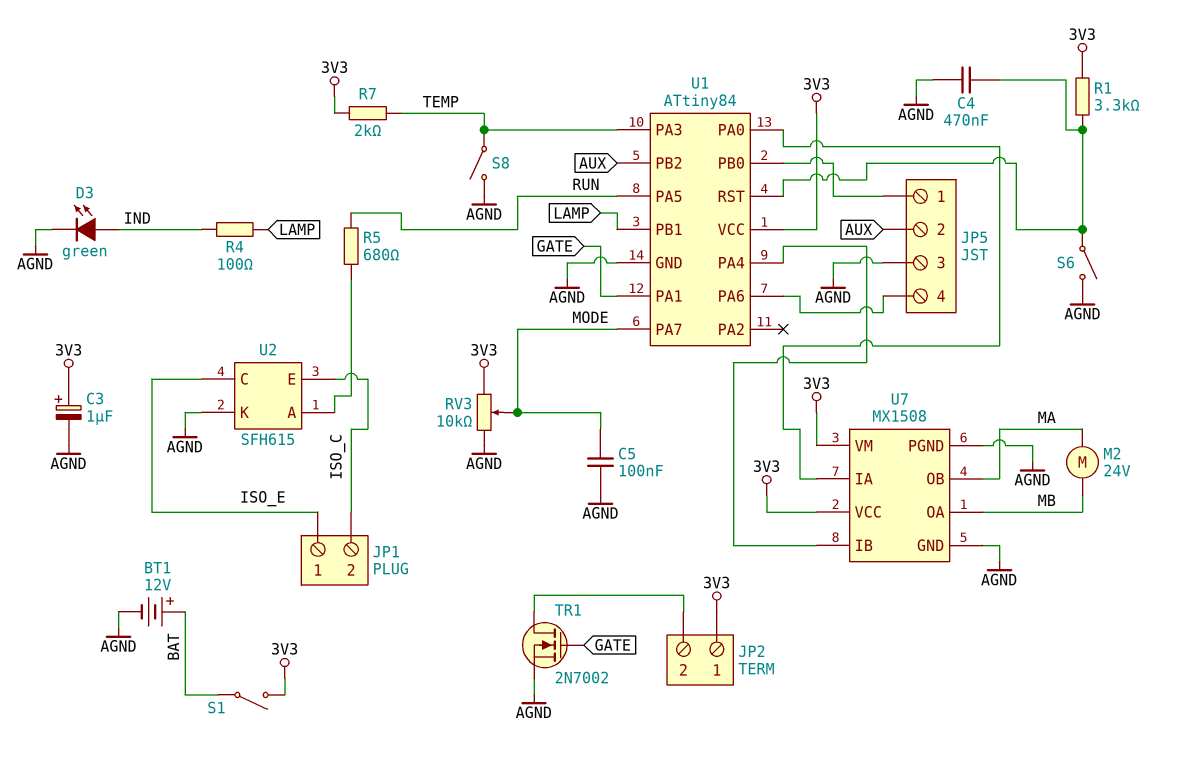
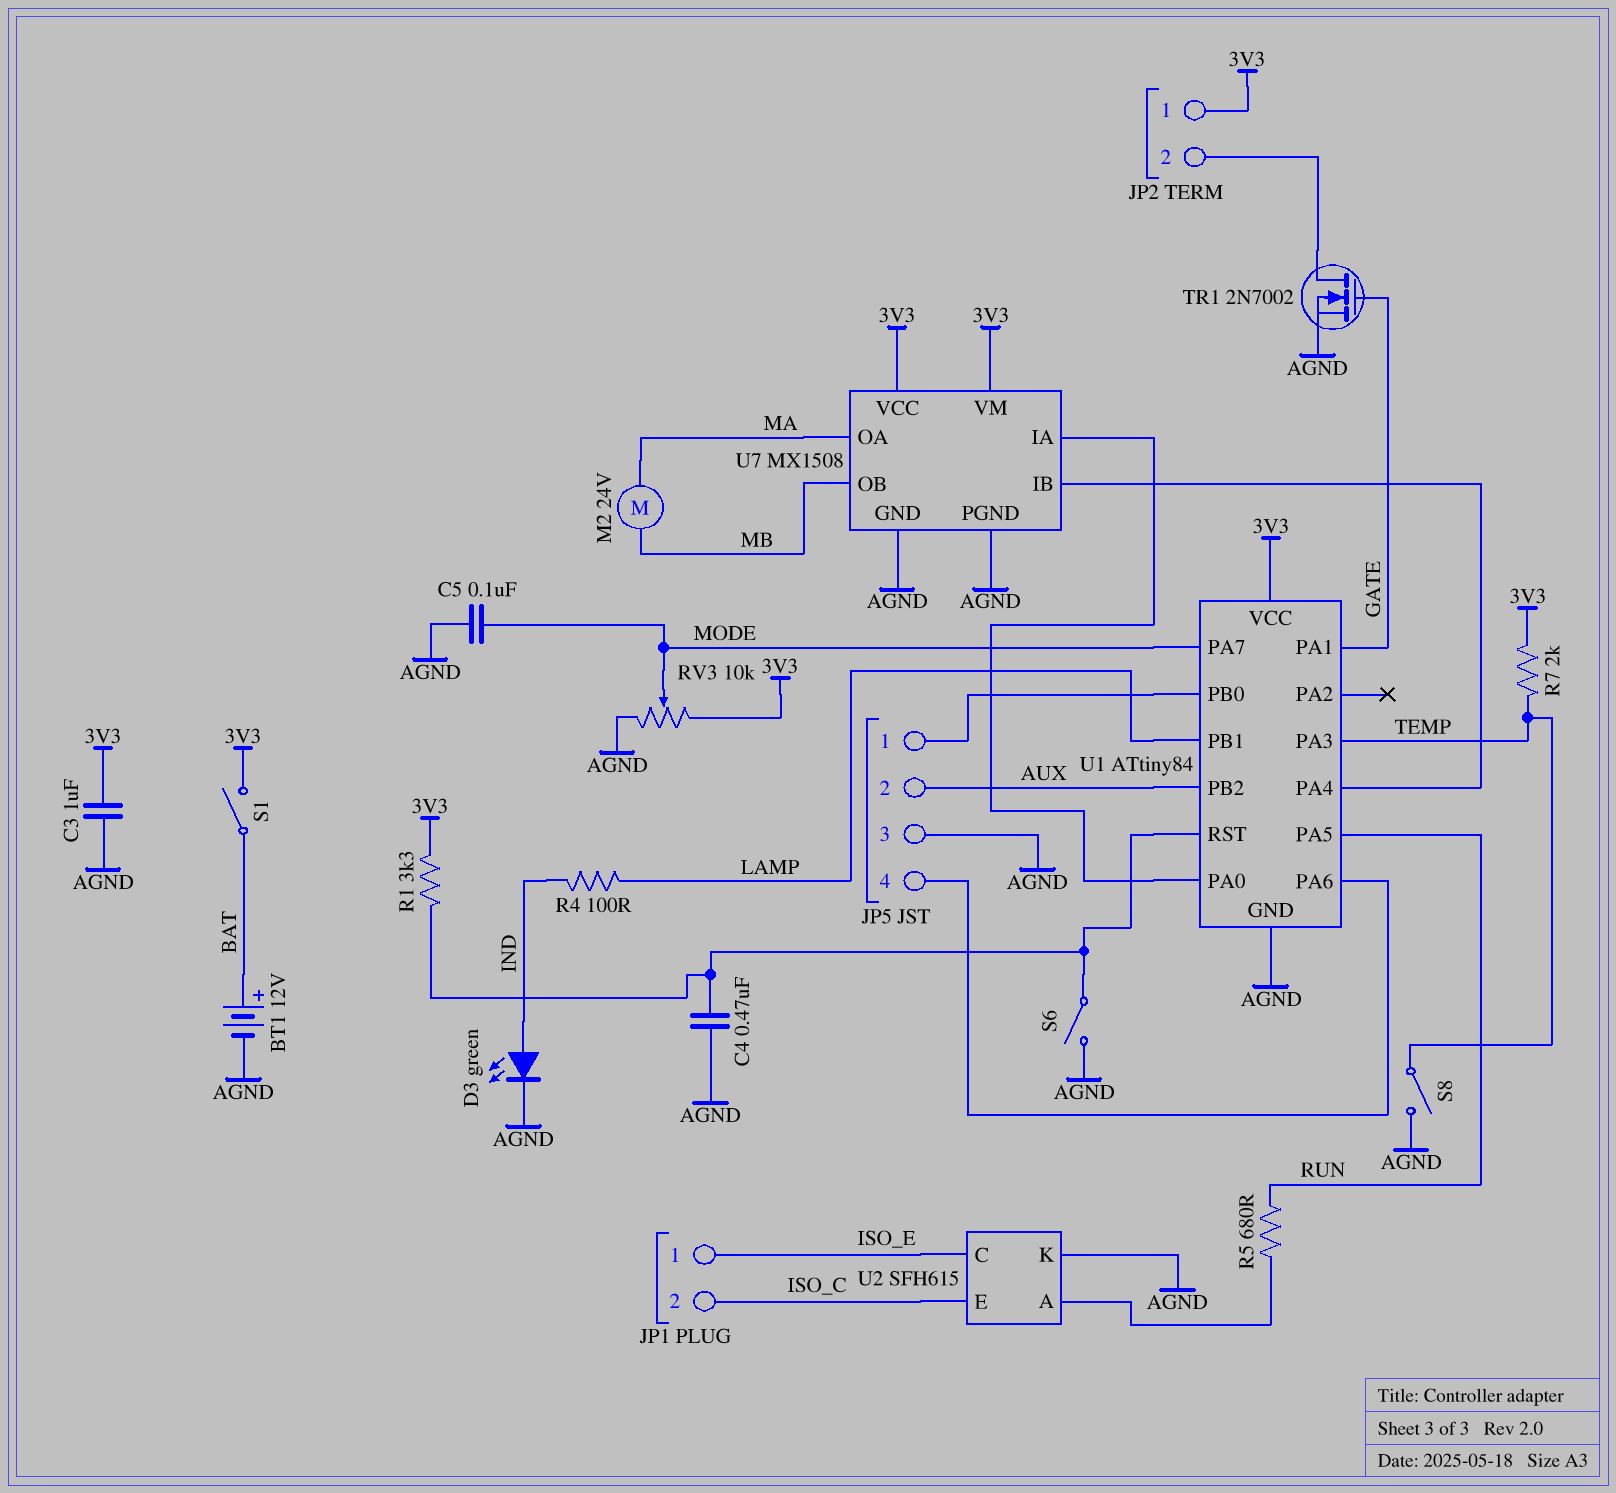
C3: 1uF (plus 3V3, minus AGND) -> 1uF (3V3, AGND)
U7 pin OA: MB -> MA
U7 pin OB: MA -> MB

